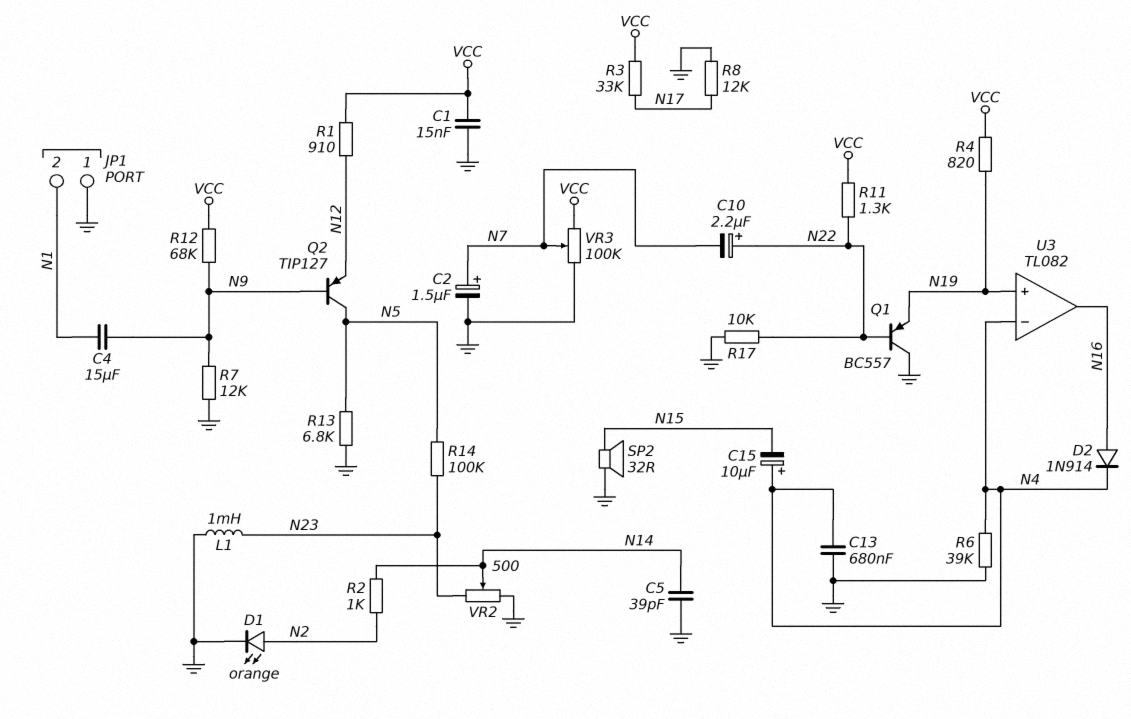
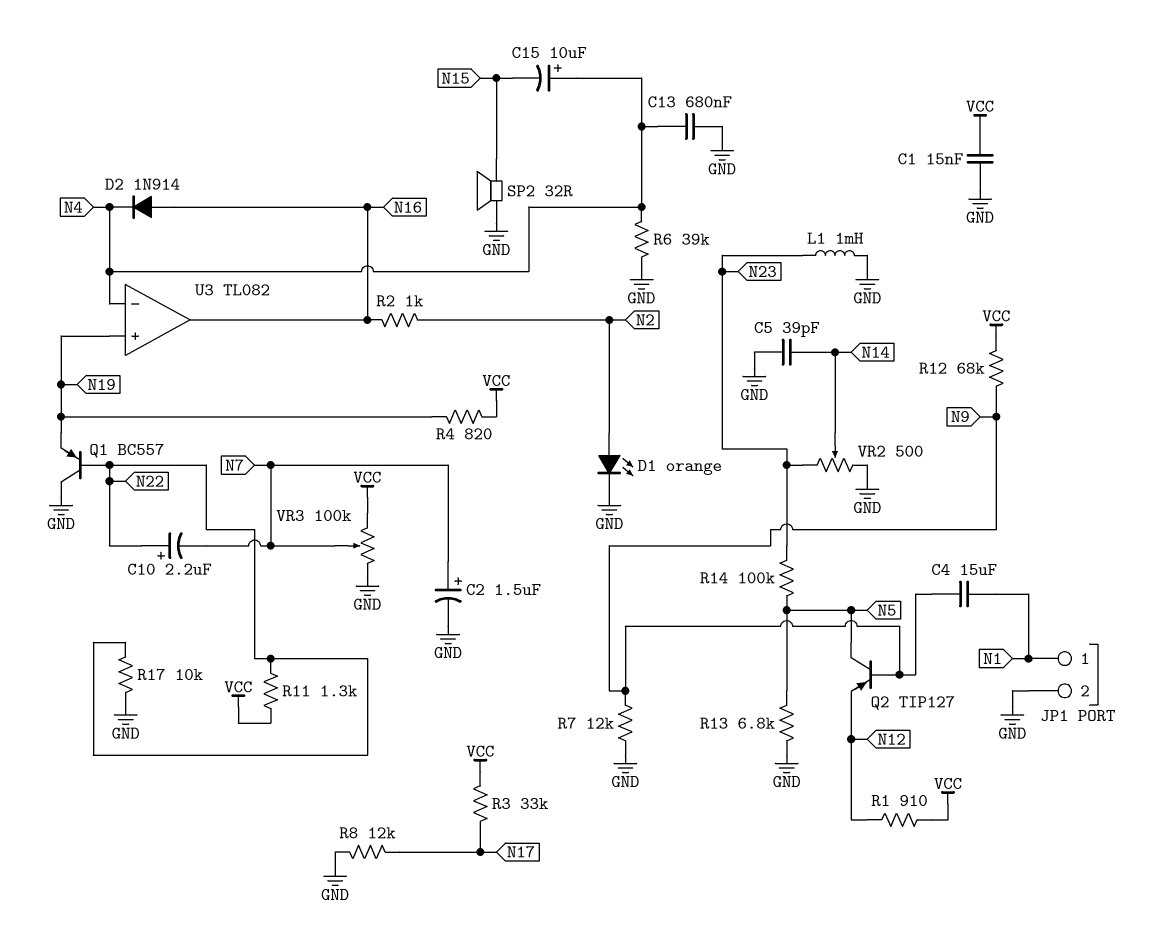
JP1 pin 1: GND -> N1
JP1 pin 2: N1 -> GND
R2: 1k (N2, N14) -> 1k (N2, N16)

